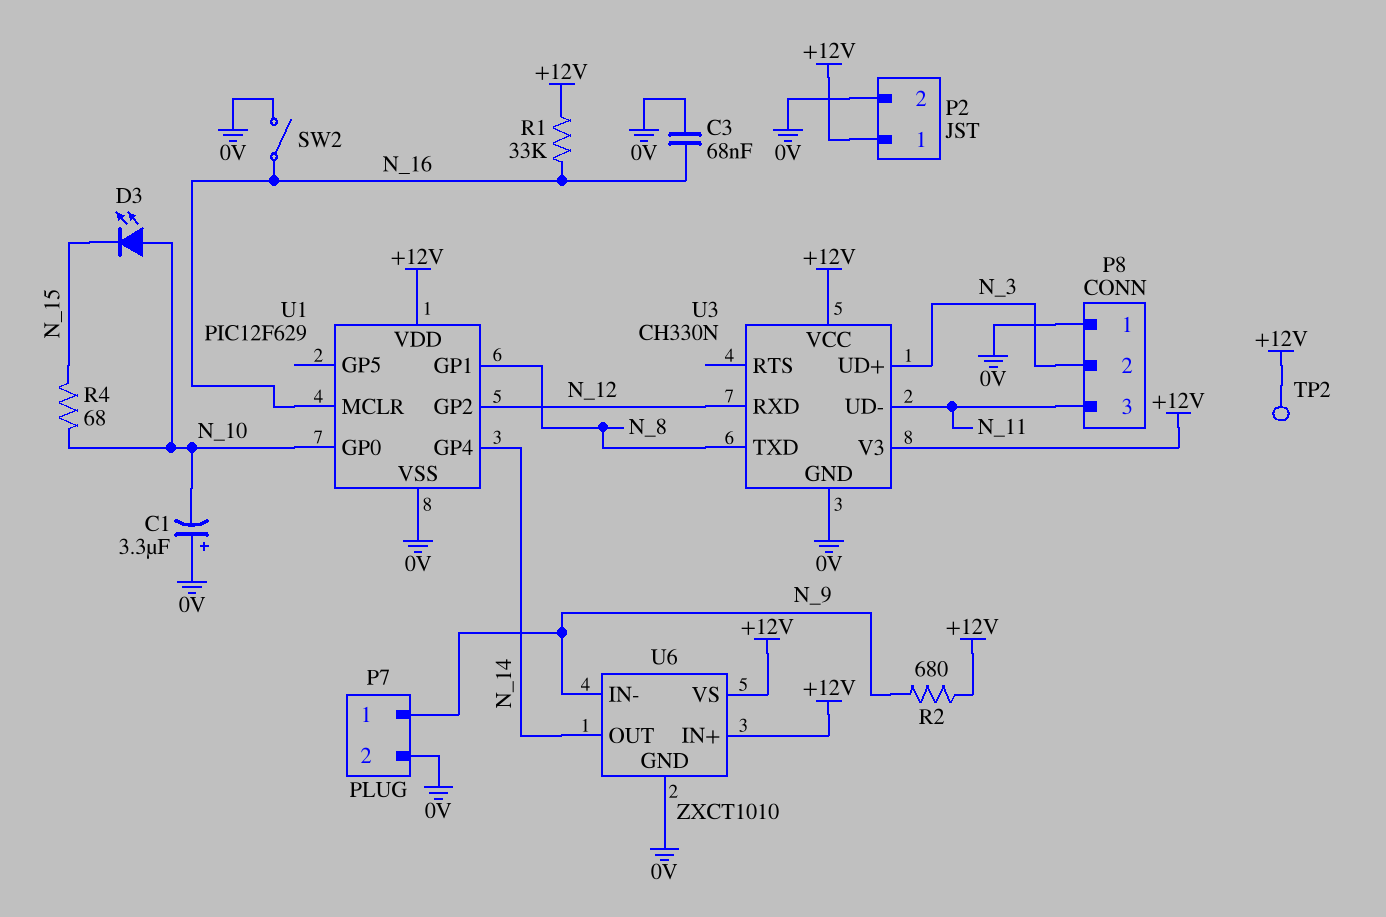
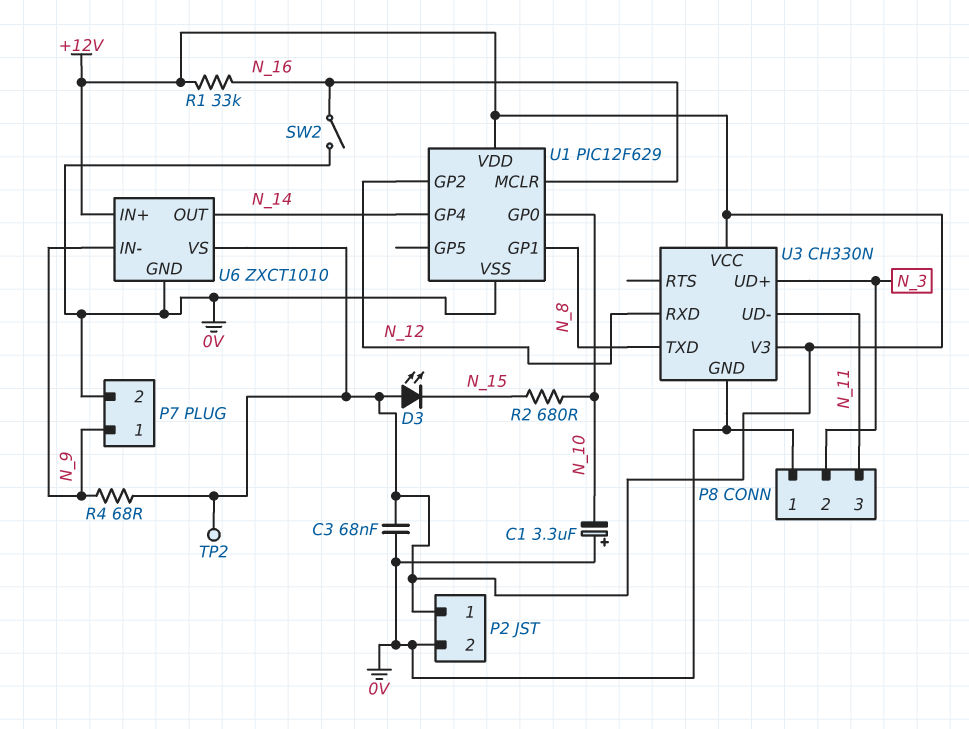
C3: 68nF (0V, N_16) -> 68nF (+12V, 0V)
D3: LED (A N_10, K N_15) -> LED (A +12V, K N_15)
R2: 680 (+12V, N_9) -> 680 (N_10, N_15)
R4: 68 (N_10, N_15) -> 68 (+12V, N_9)

